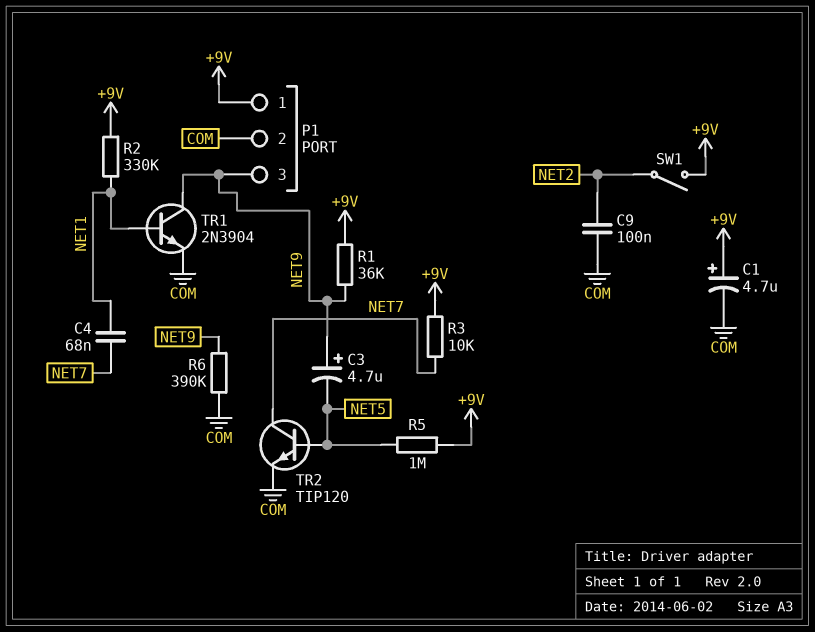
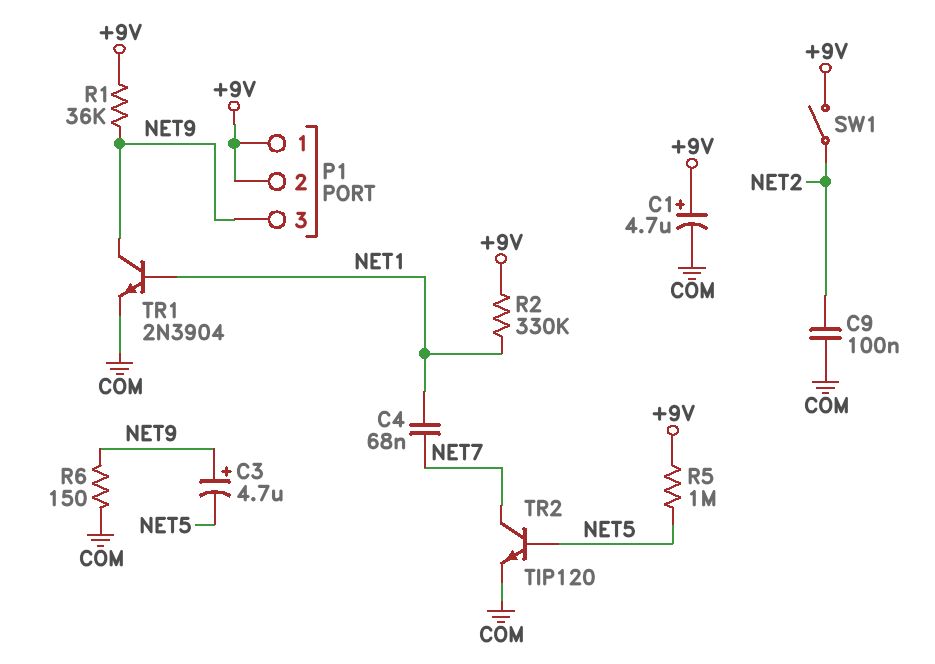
P1 pin 2: COM -> +9V
R3: 10k (+9V, NET7) -> none
R6: 390k (COM, NET9) -> 150 (COM, NET9)

